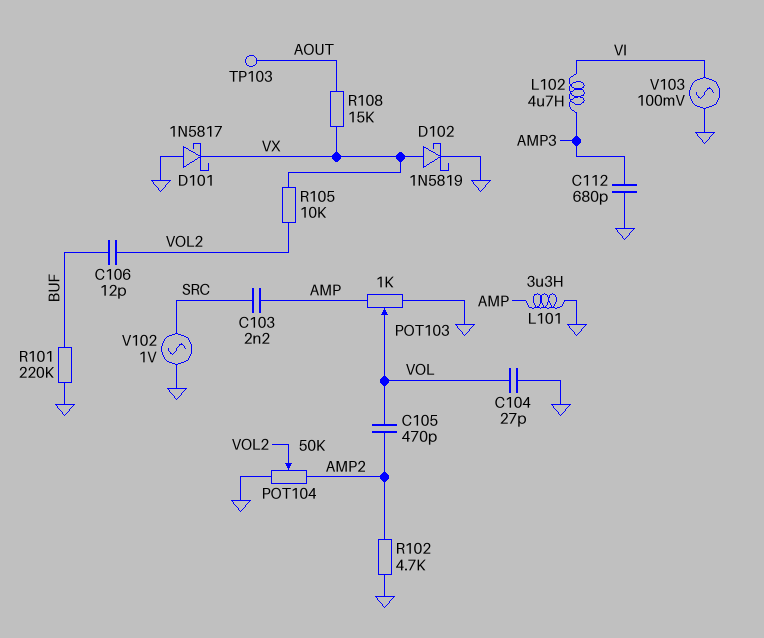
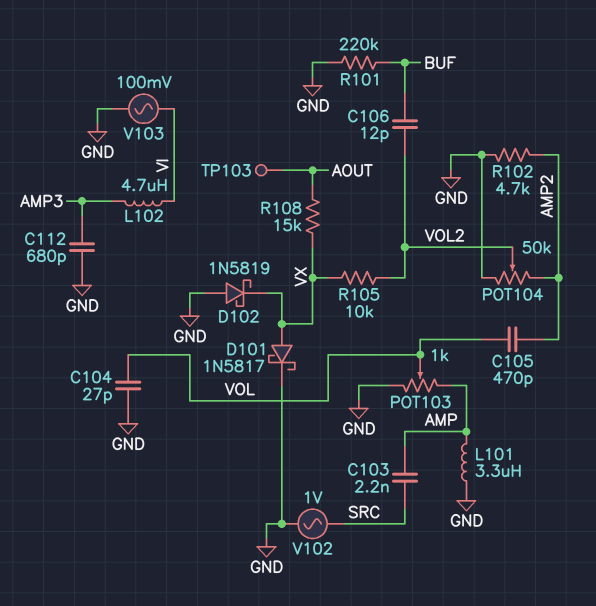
D101: schottky 1N5817 (A GND, K VX) -> schottky 1N5817 (A VX, K GND)
D102: schottky 1N5819 (A VX, K GND) -> schottky 1N5819 (A GND, K VX)

